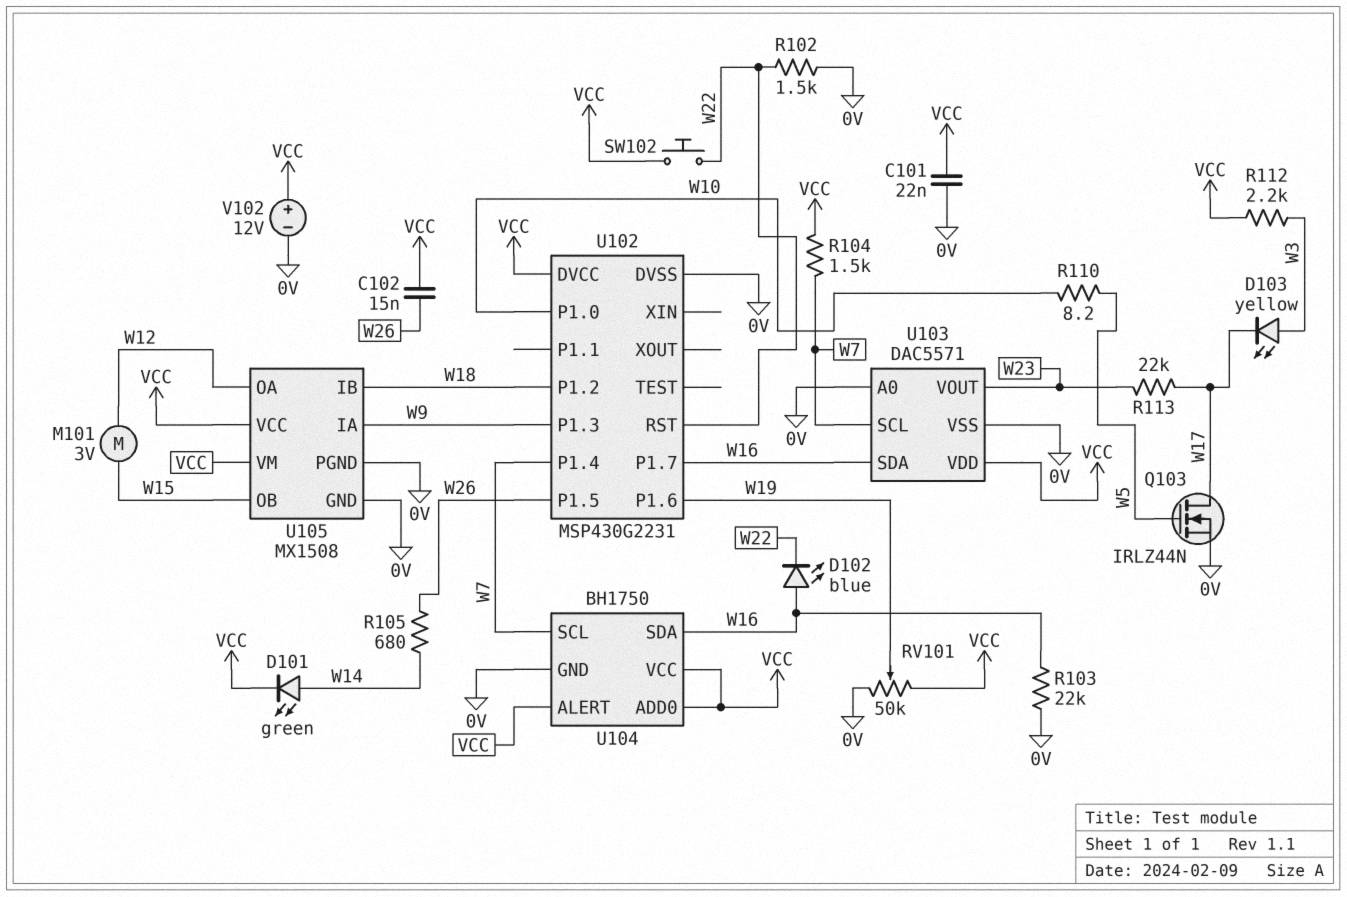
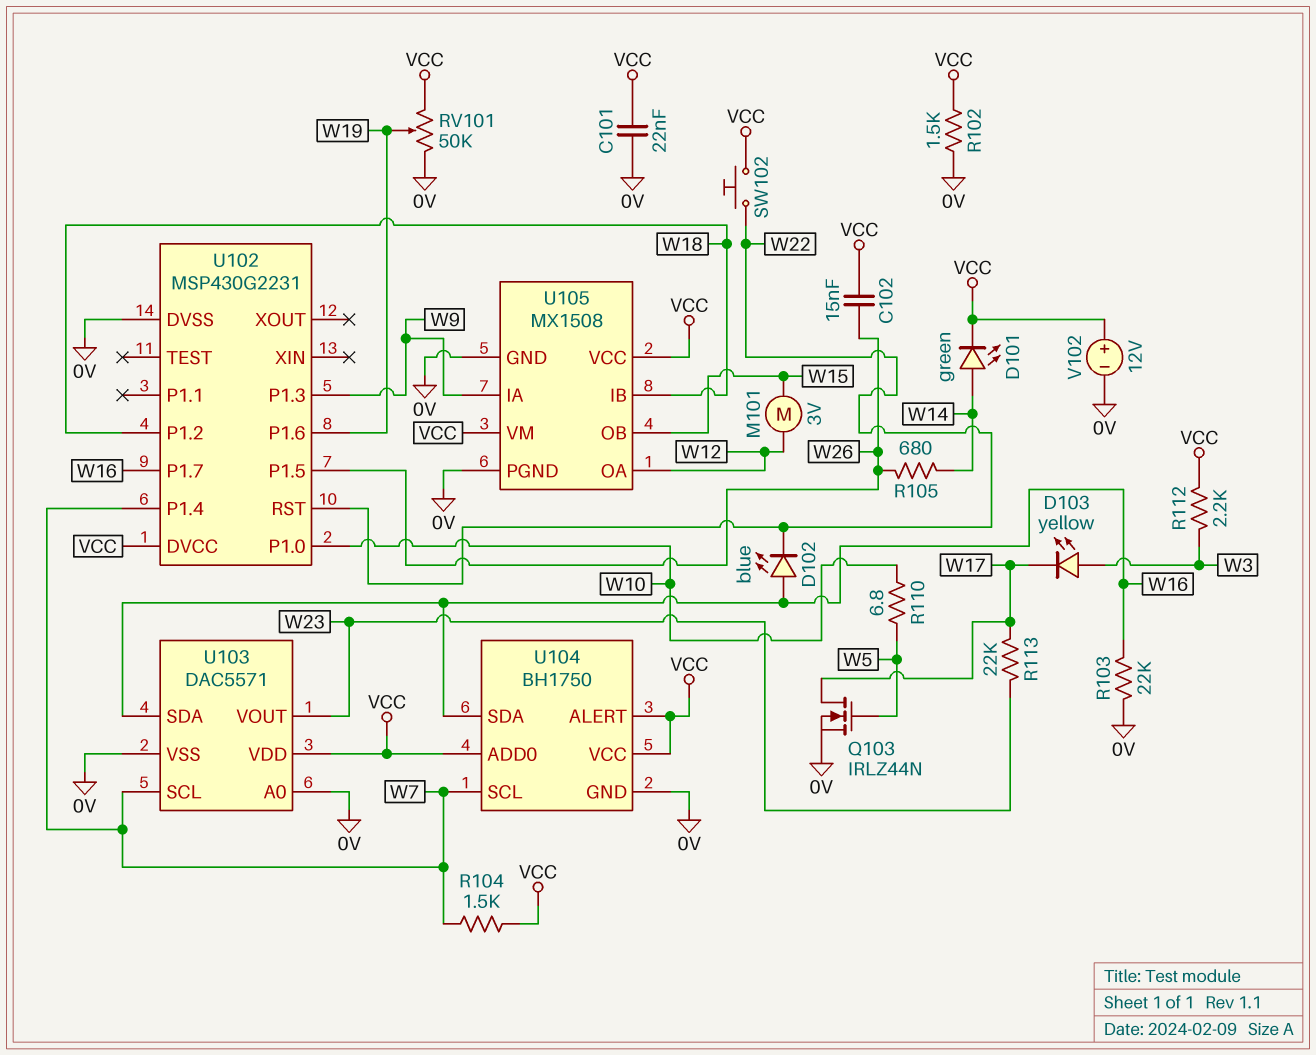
R102: 1.5k (0V, W22) -> 1.5k (0V, VCC)
R110: 8.2 (W5, W10) -> 6.8 (W5, W10)

